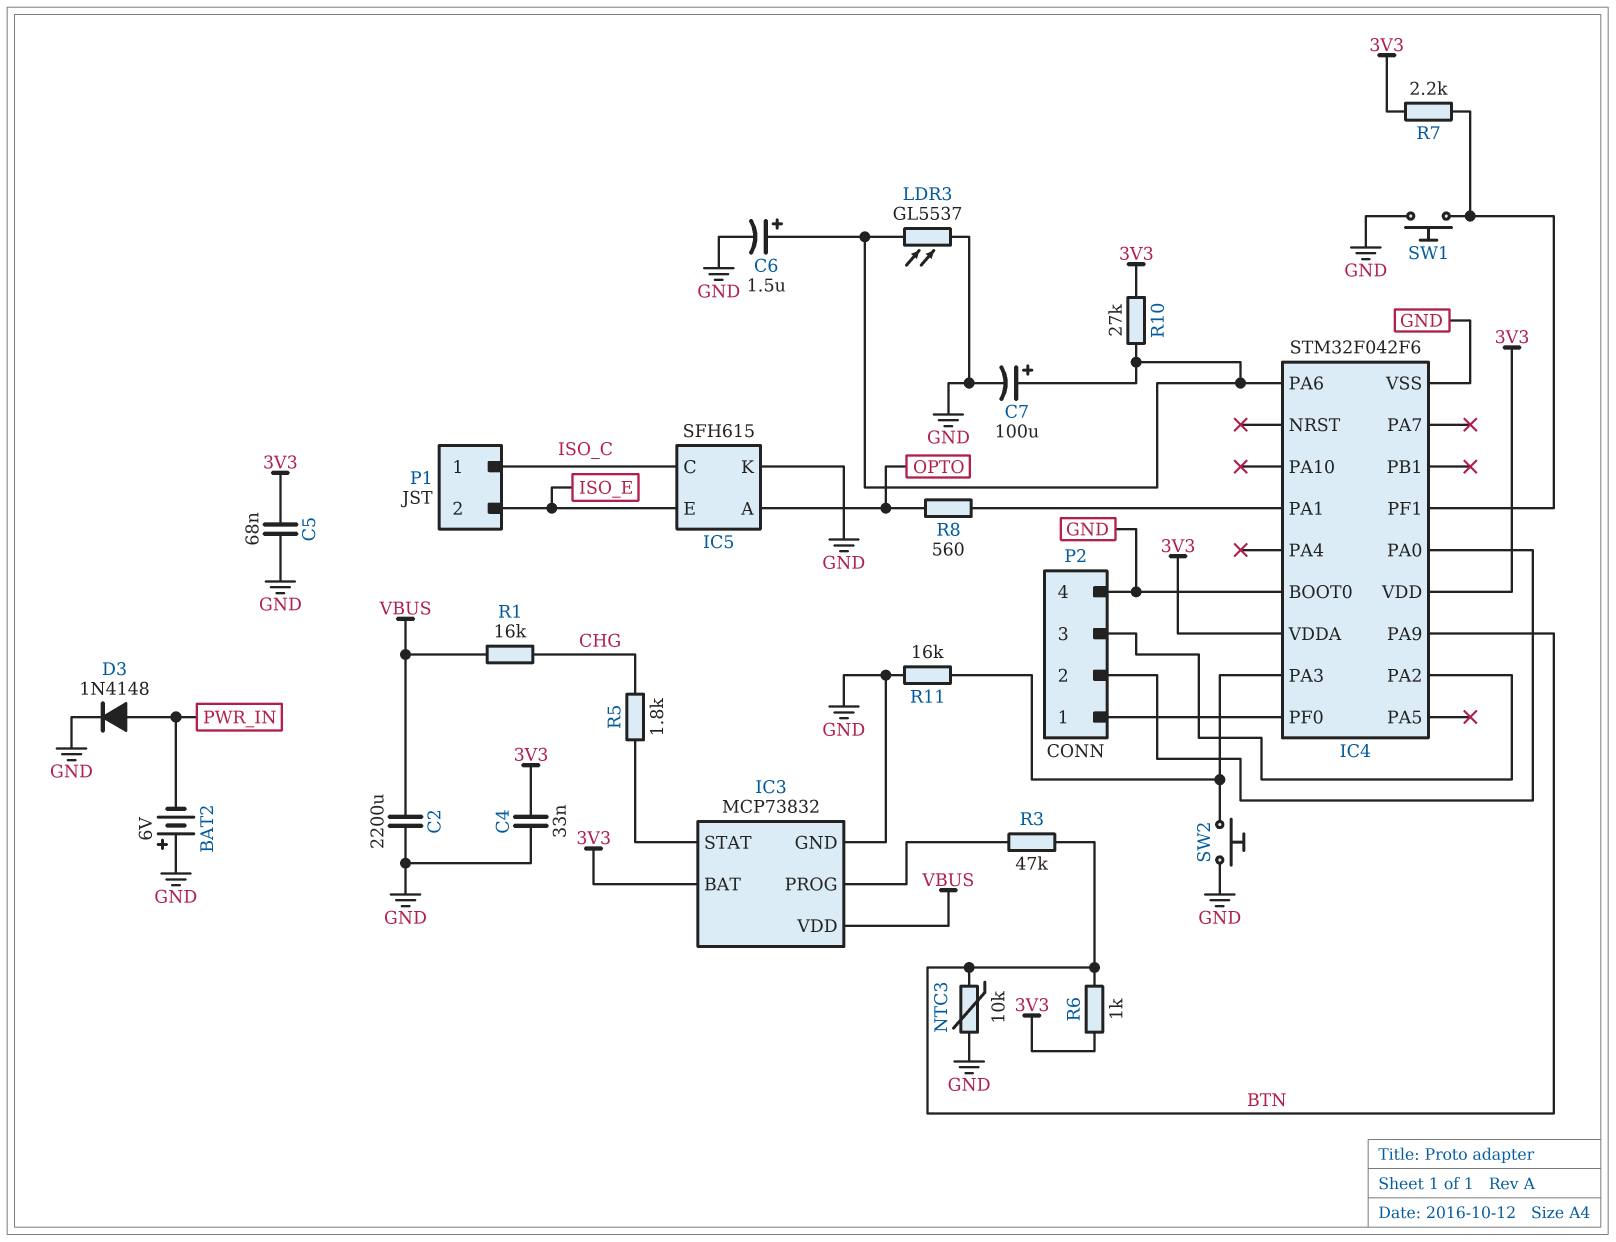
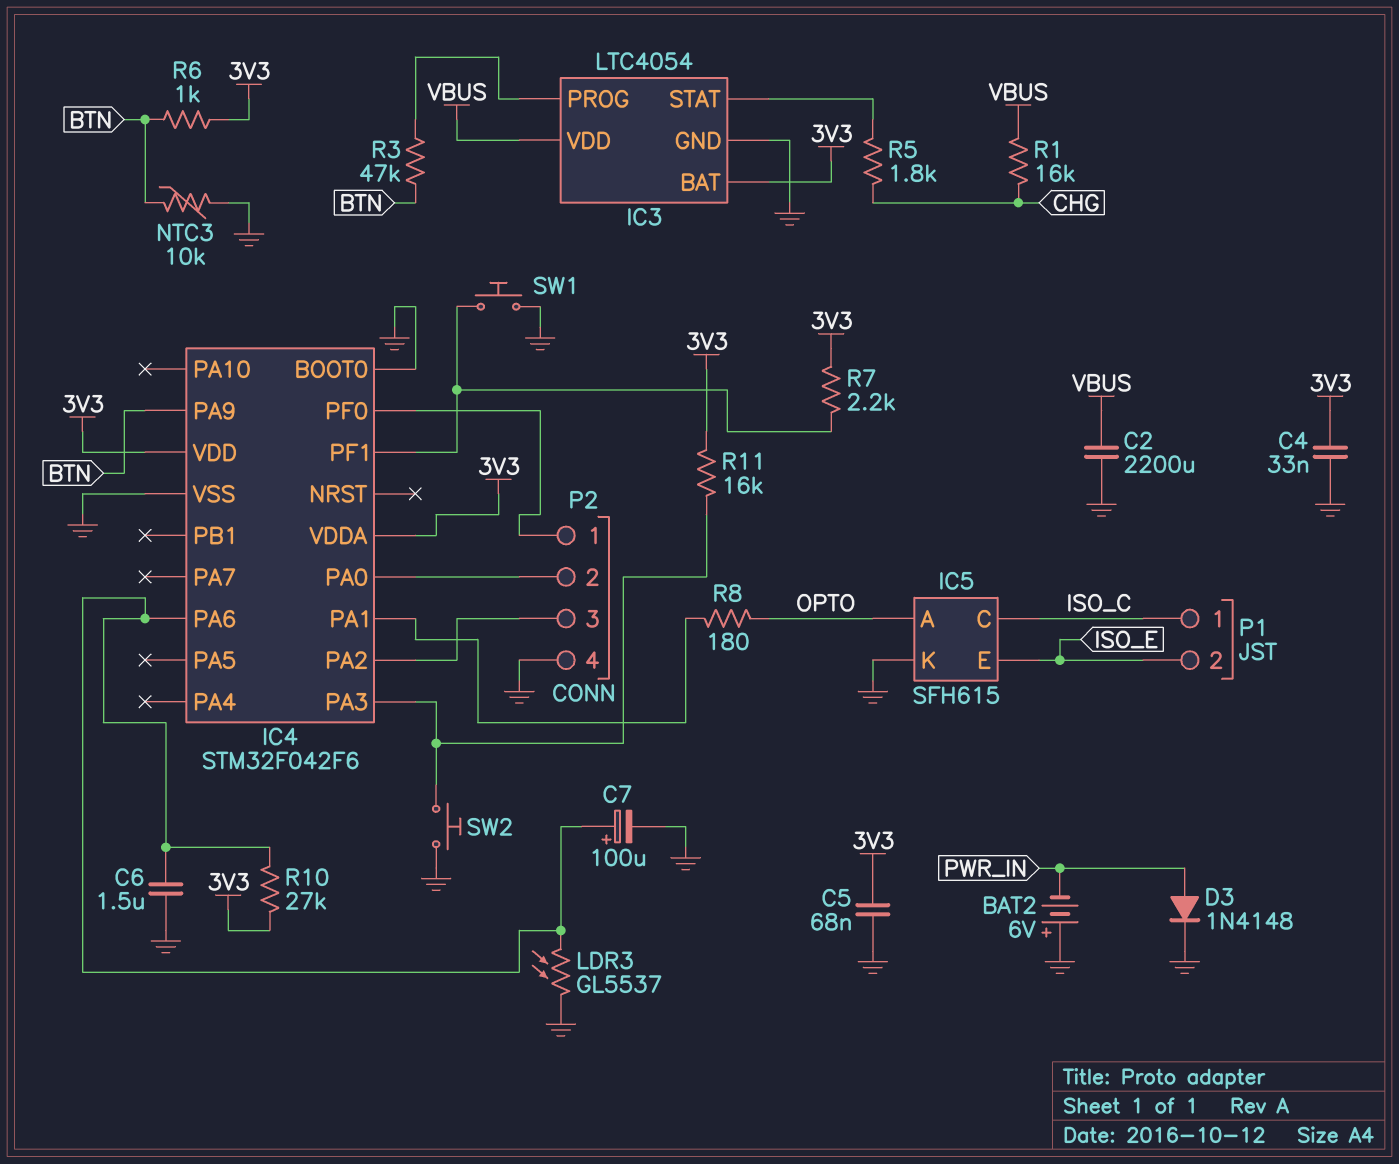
C6: 1.5uF (plus IC4/PA6, minus GND) -> 1.5uF (GND, IC4/PA6)
IC3: MCP73832 -> LTC4054
R8: 560 (IC4/PA1, OPTO) -> 180 (IC4/PA1, OPTO)
R11: 16k (GND, IC4/PA3) -> 16k (3V3, IC4/PA3)

